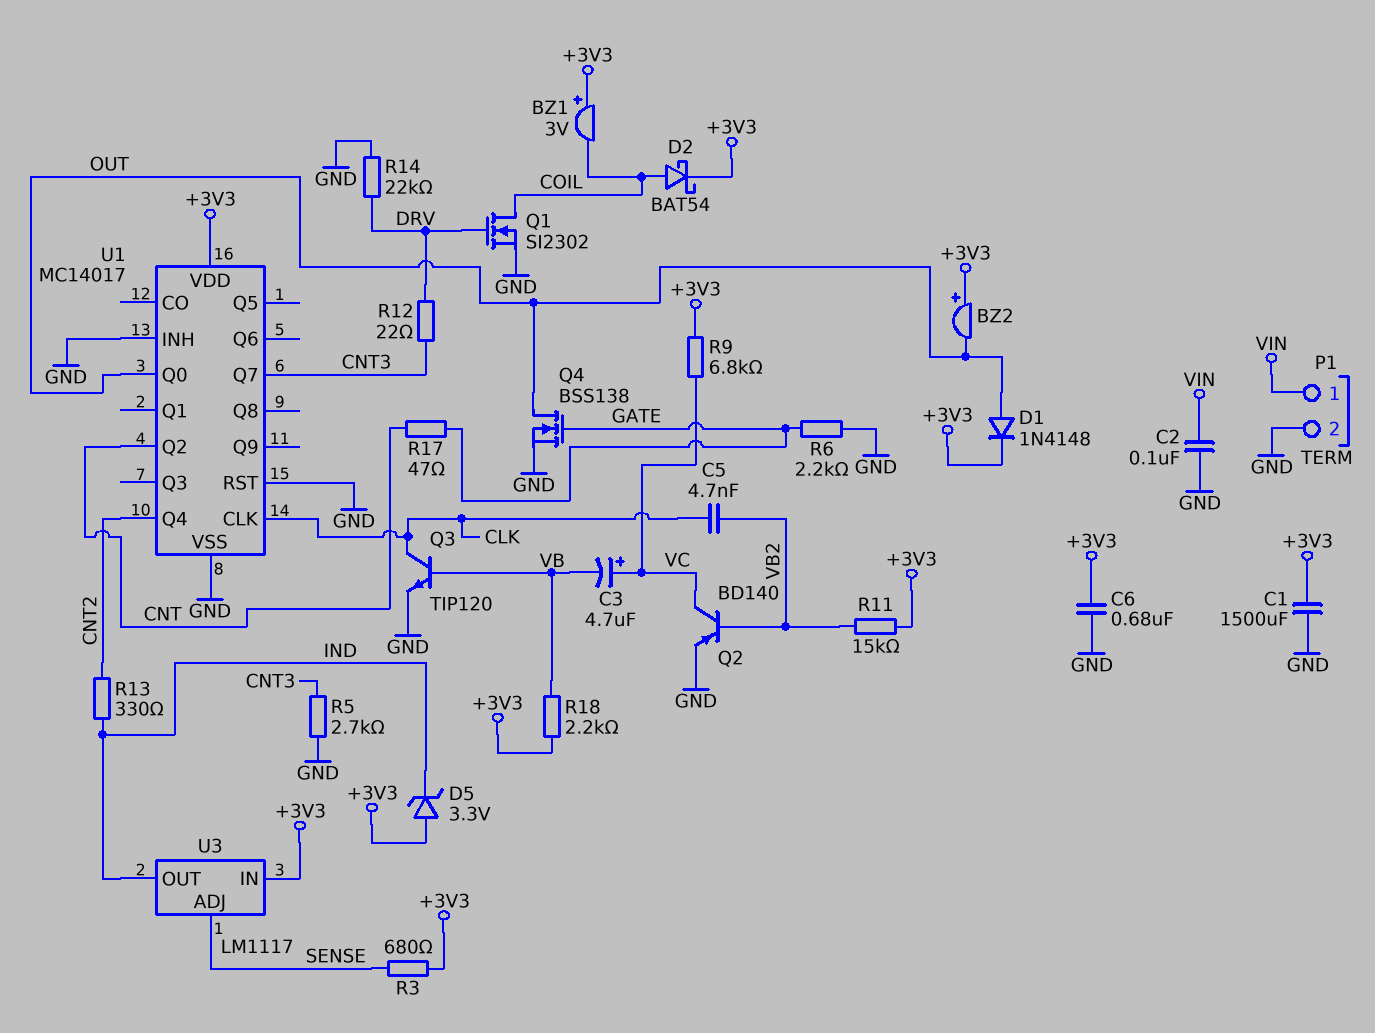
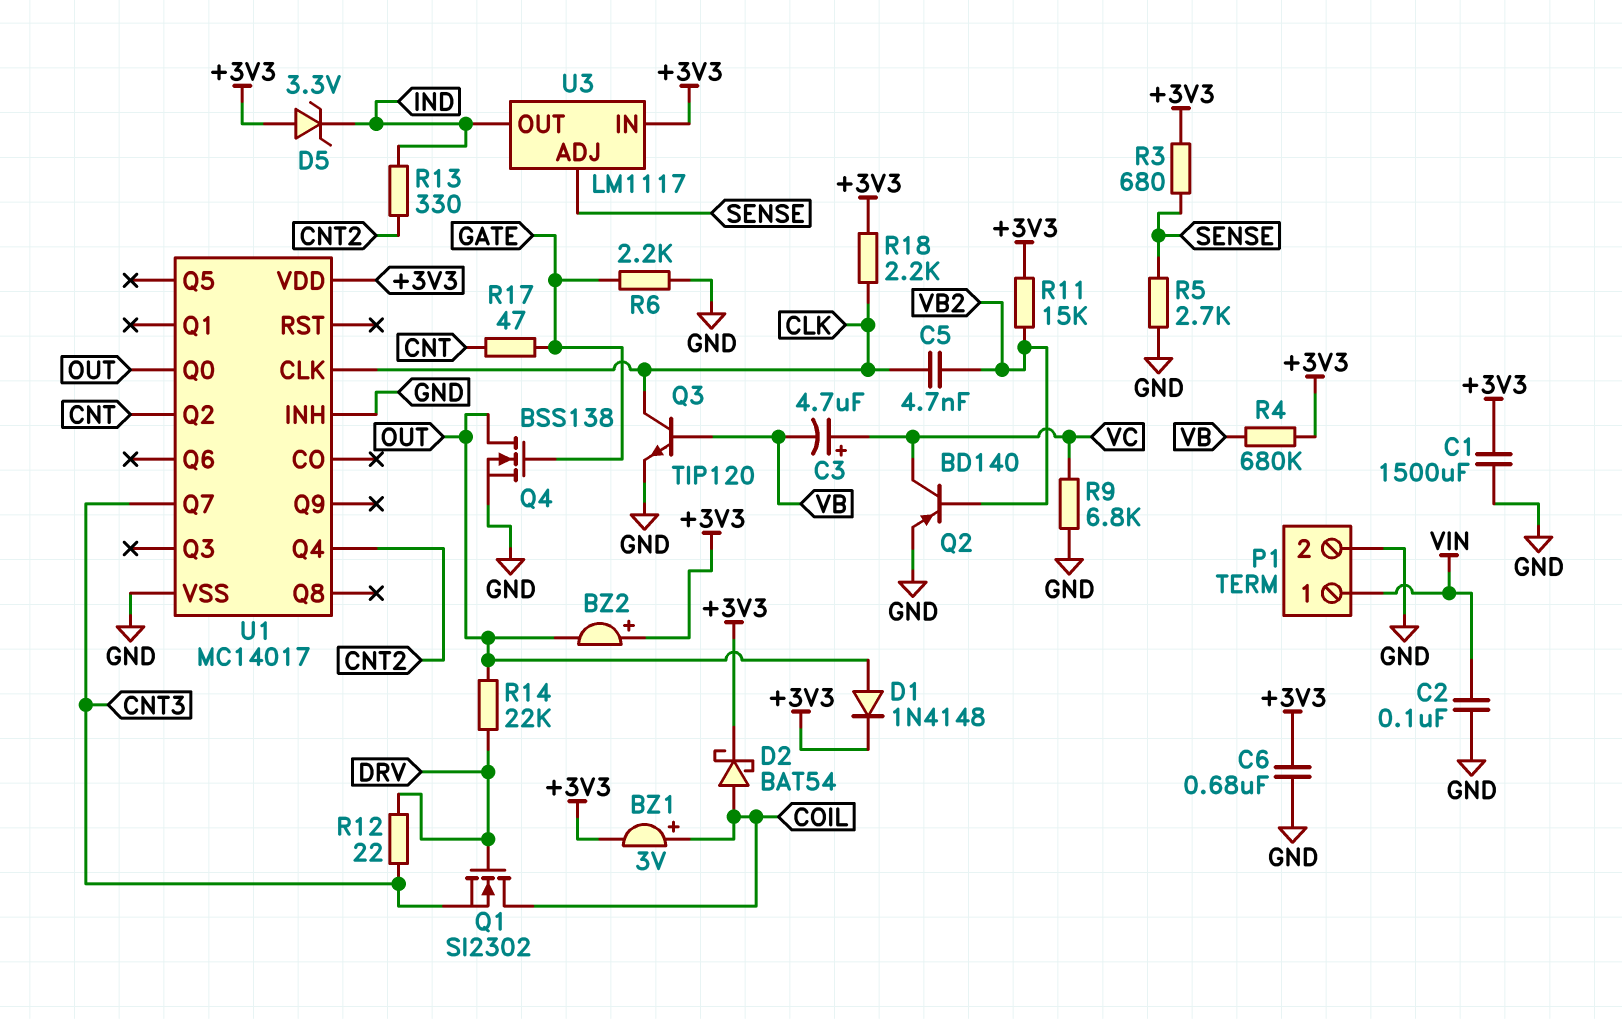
BZ1: buzzer 3V (plus +3V3, minus COIL) -> buzzer 3V (plus COIL, minus +3V3)
Q1: NMOS SI2302 (G DRV, D COIL, S GND) -> NMOS SI2302 (G DRV, D COIL, S CNT3)
R4: none -> 680k (+3V3, VB)
R5: 2.7k (CNT3, GND) -> 2.7k (GND, SENSE)
R9: 6.8k (+3V3, VC) -> 6.8k (GND, VC)
R14: 22k (DRV, GND) -> 22k (DRV, OUT)
R18: 2.2k (+3V3, VB) -> 2.2k (+3V3, CLK)
U1 pin RST: GND -> none

